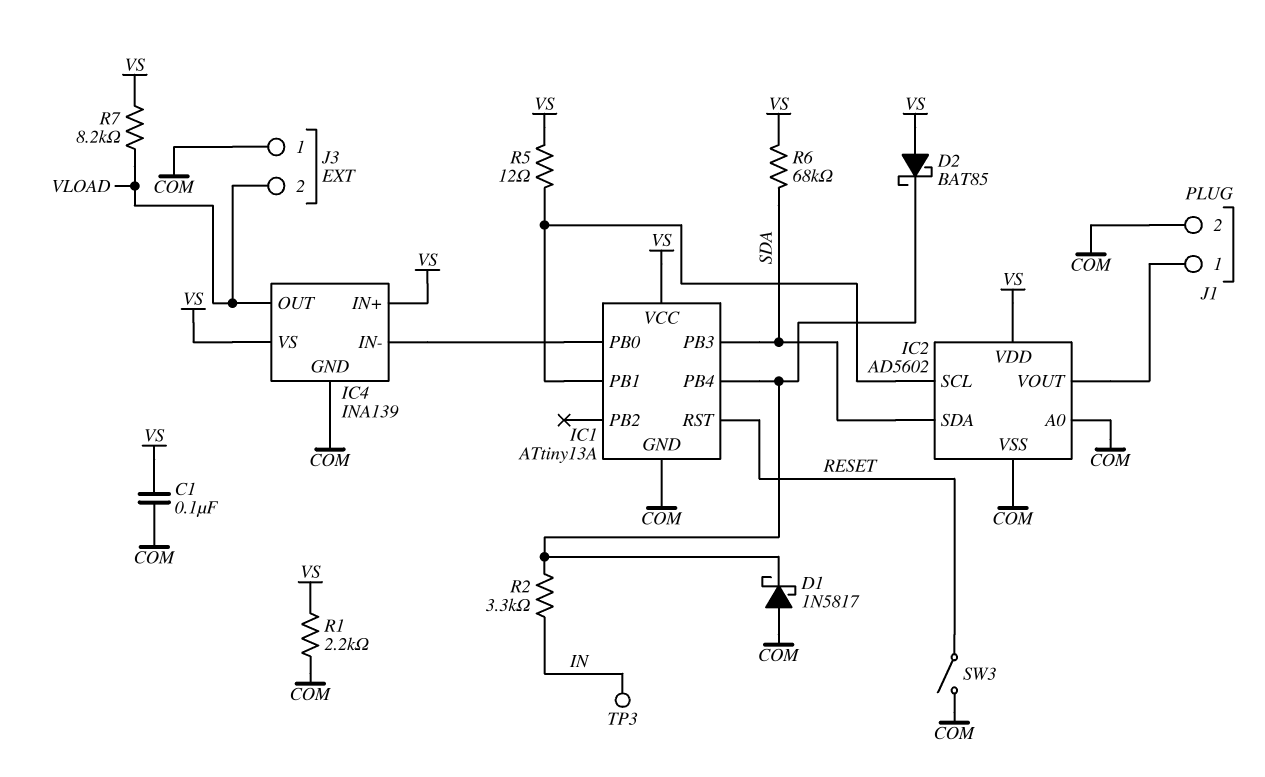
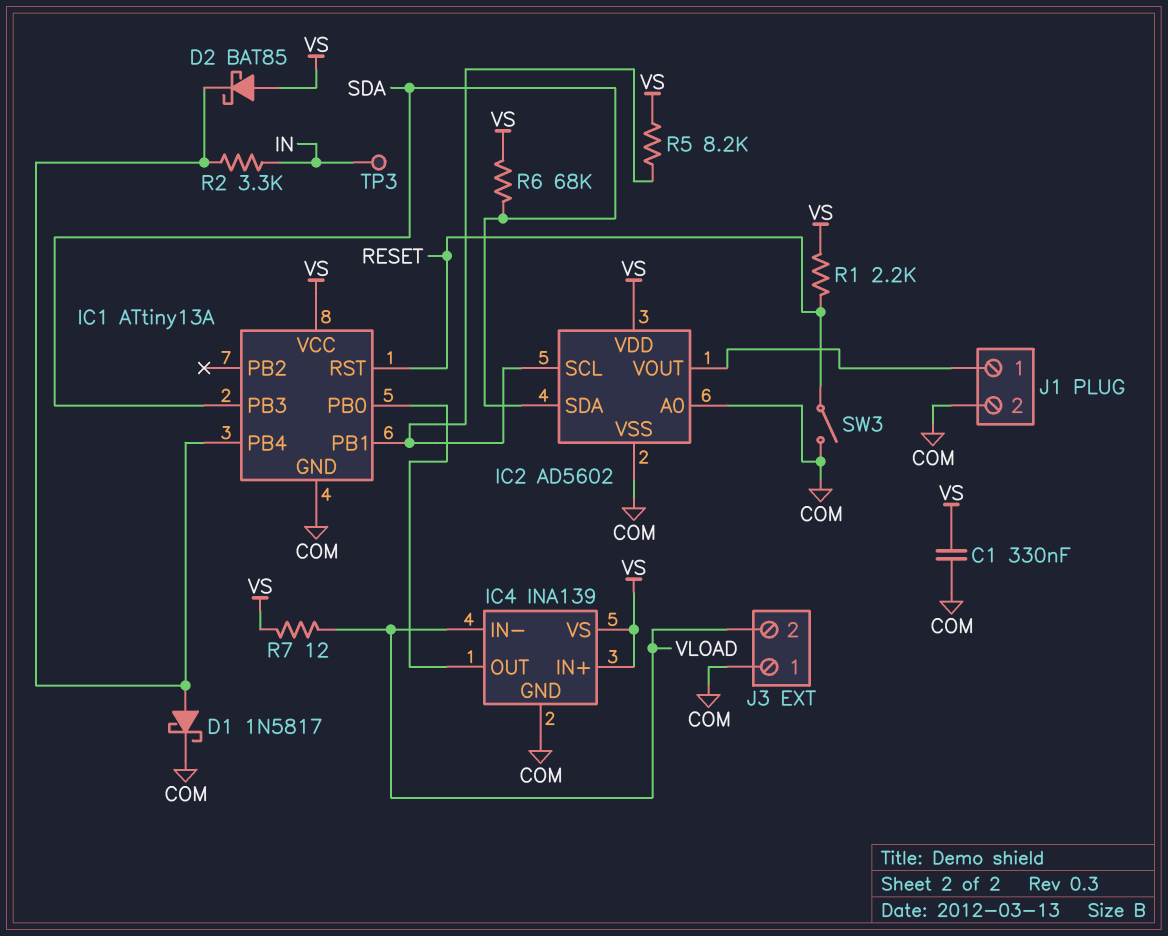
C1: 100nF (COM, VS) -> 330nF (COM, VS)
D1: schottky 1N5817 (A COM, K IC1/PB4) -> schottky 1N5817 (A IC1/PB4, K COM)
IC4 pin IN-: IC1/PB0 -> VLOAD
IC4 pin OUT: VLOAD -> IC1/PB0
R1: 2.2k (COM, VS) -> 2.2k (RESET, VS)
R5: 12 (IC1/PB1, VS) -> 8.2k (IC1/PB1, VS)
R7: 8.2k (VLOAD, VS) -> 12 (VLOAD, VS)

